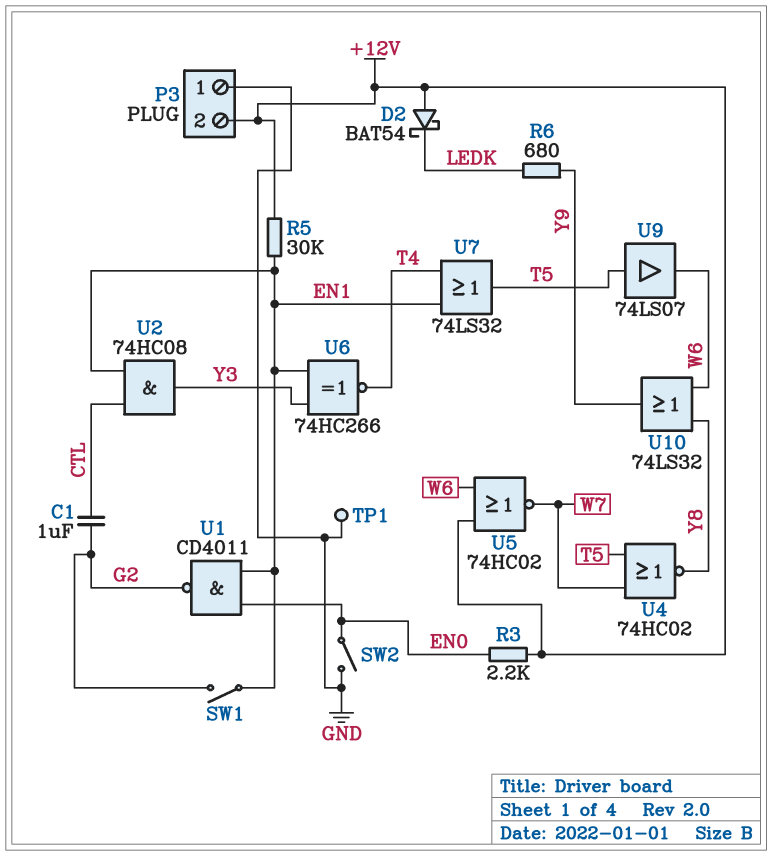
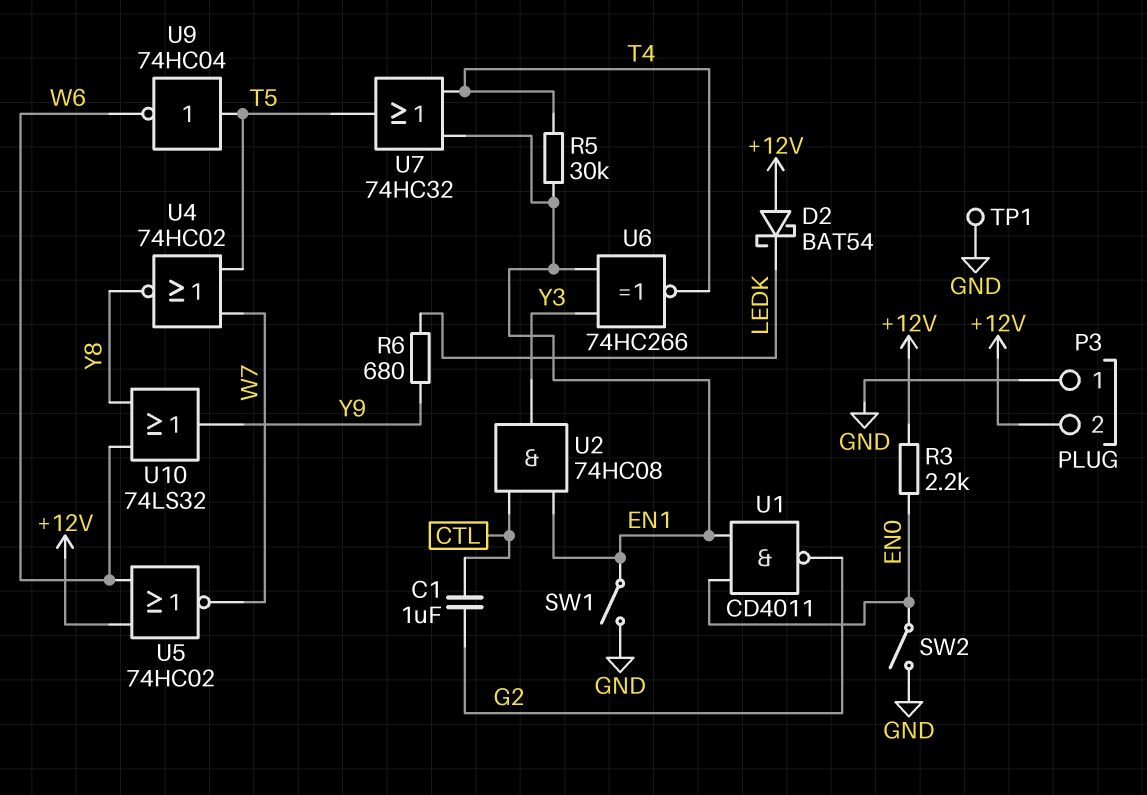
R5: 30k (+12V, EN1) -> 30k (EN1, T4)
SW1: switch (EN1, G2) -> switch (EN1, GND)
U7: OR 74LS32 (in EN1, in T4, out T5) -> OR 74HC32 (in EN1, in T4, out T5)
U9: buffer 74LS07 (in T5, out W6) -> NOT 74HC04 (in T5, out W6)

